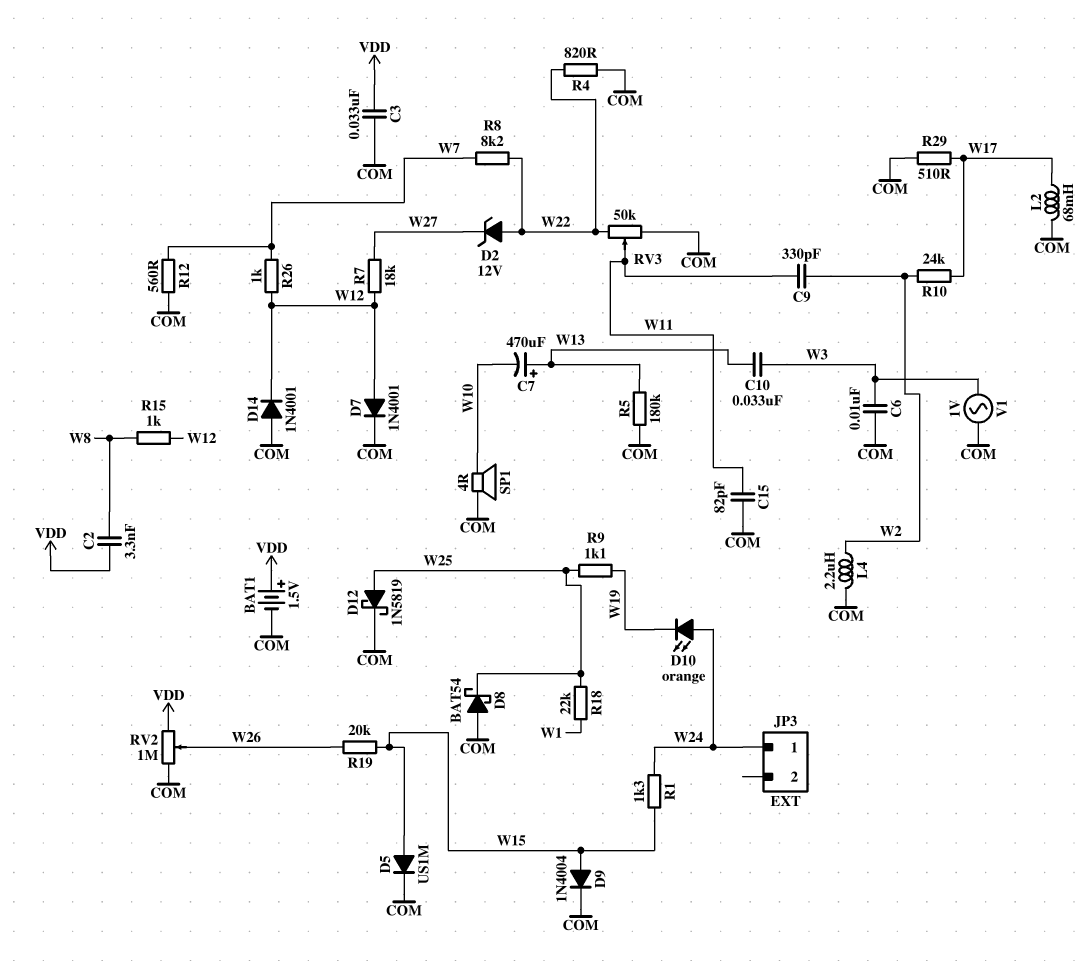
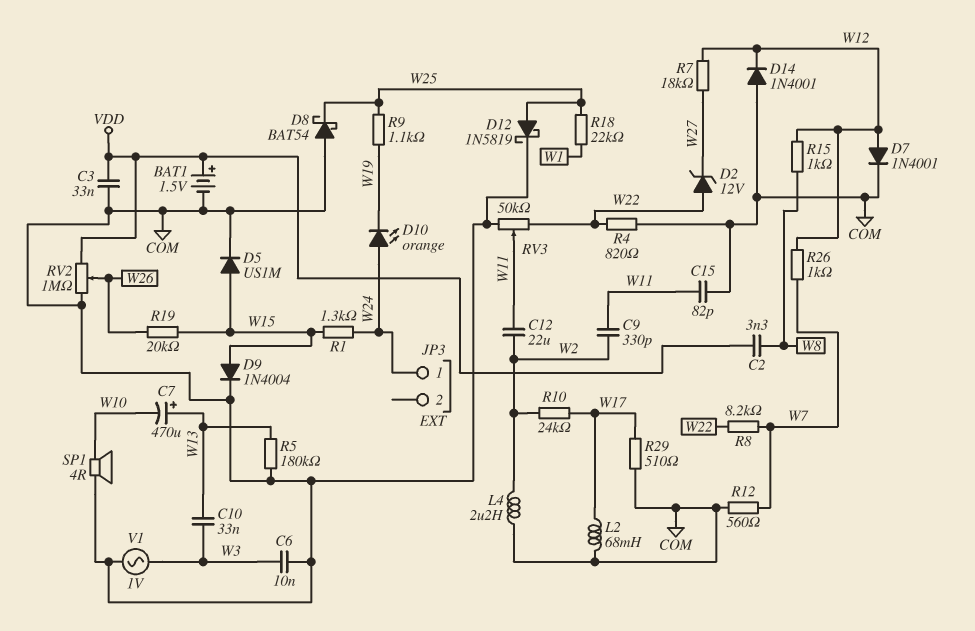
C12: none -> 22uF (W2, W11)

